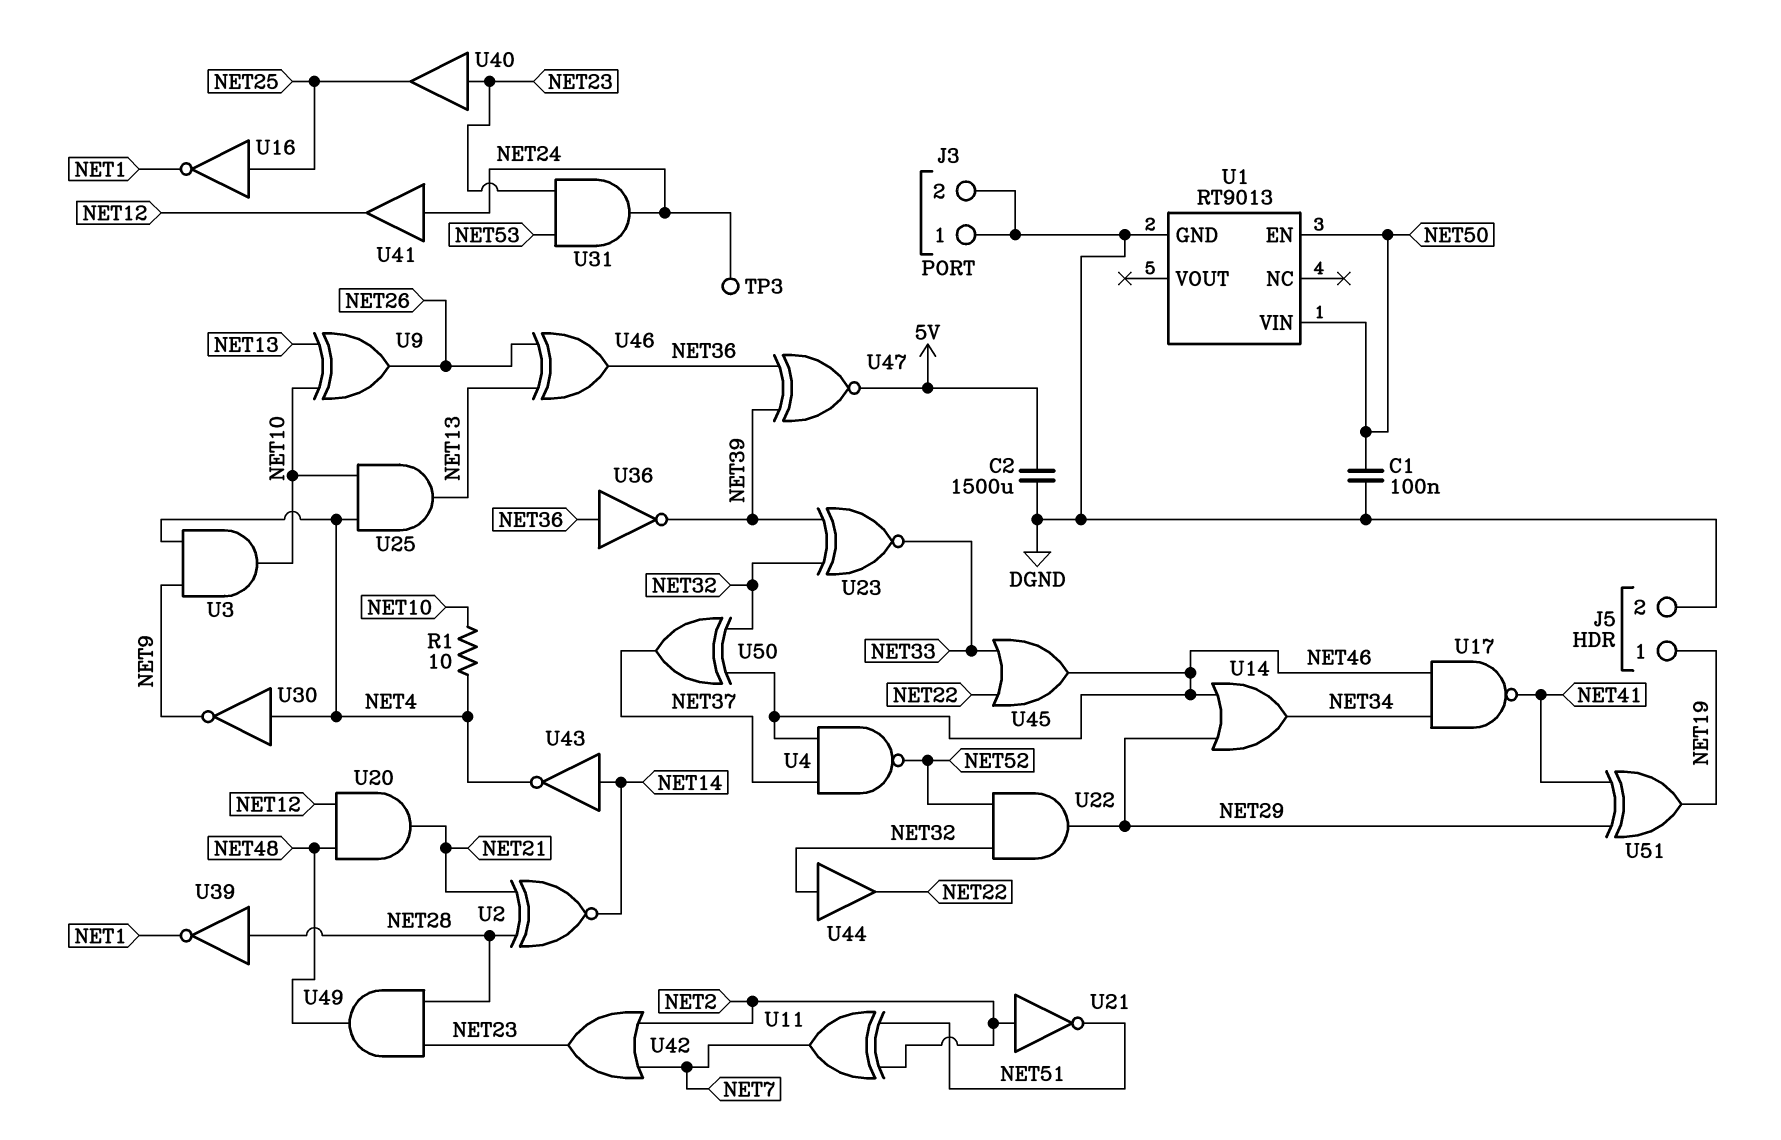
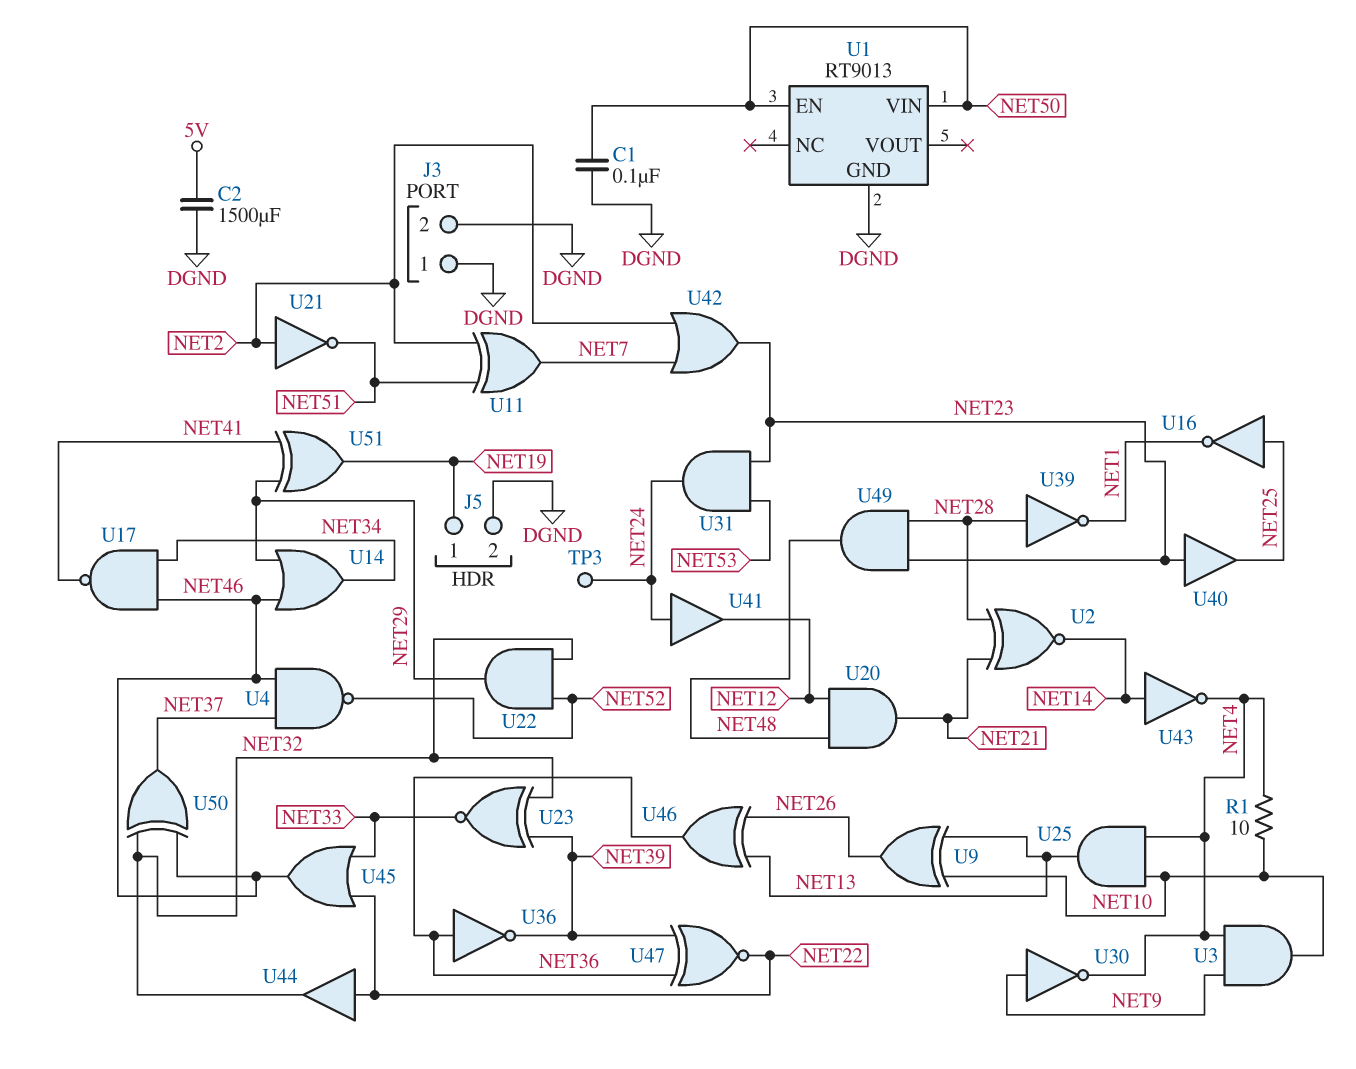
U30: NOT (in NET4, out NET9) -> NOT (in NET9, out NET4)
U44: buffer (in NET32, out NET22) -> buffer (in NET22, out NET32)
U47: XNOR (in NET36, in NET39, out 5V) -> XNOR (in NET36, in NET39, out NET22)

